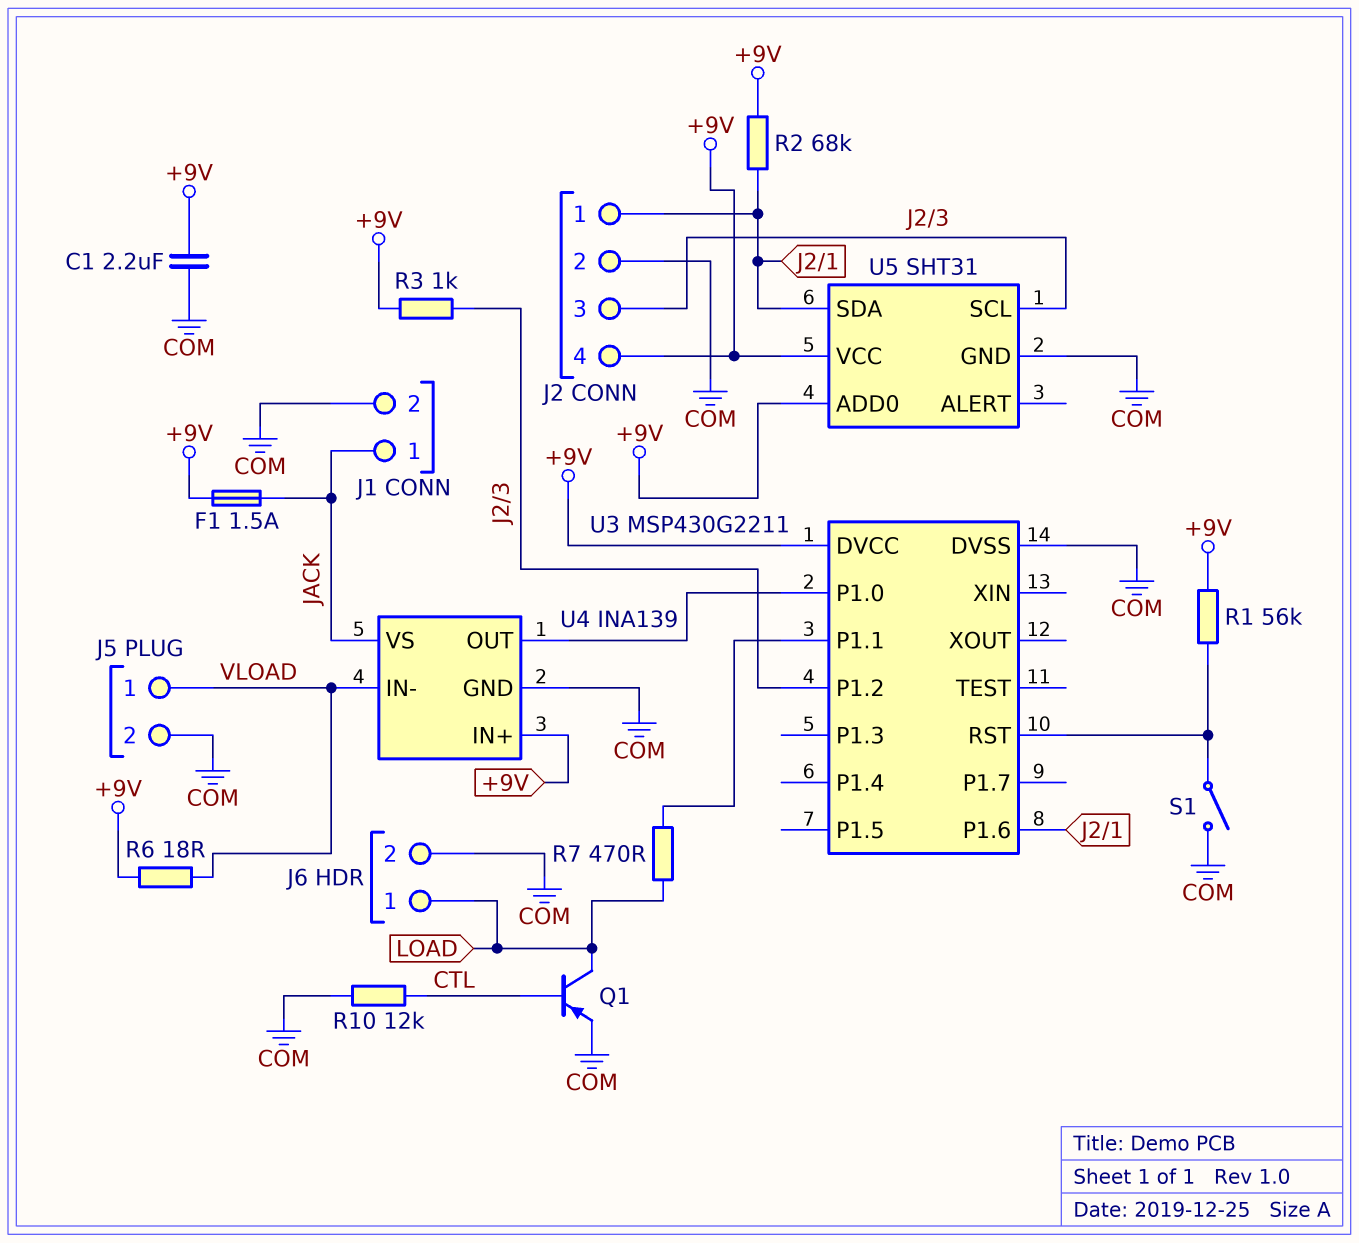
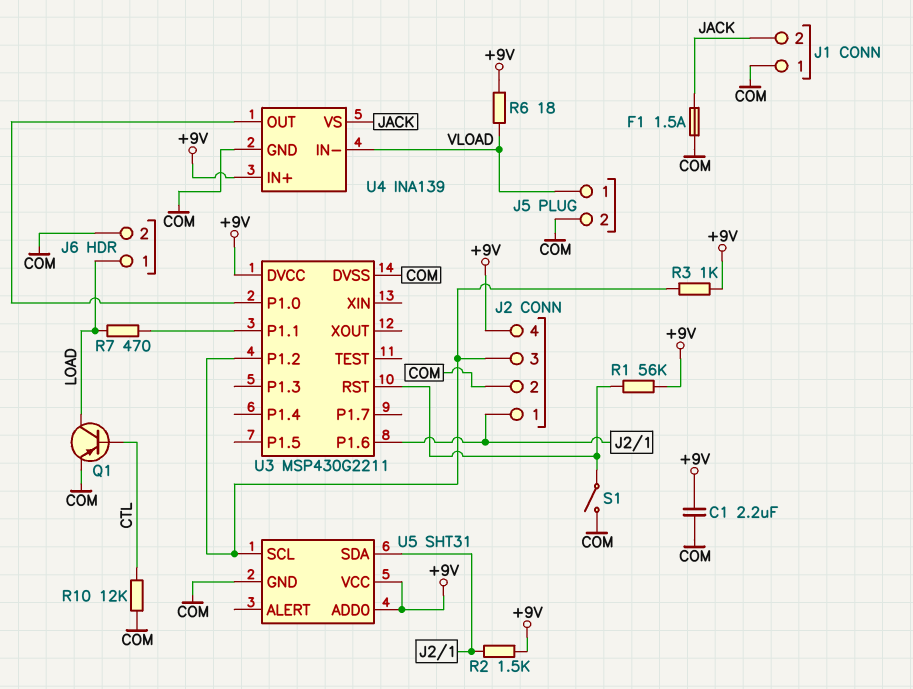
F1: 1.5A (+9V, JACK) -> 1.5A (COM, JACK)
J1 pin 1: JACK -> COM
J1 pin 2: COM -> JACK
R2: 68k (+9V, J2/1) -> 1.5k (+9V, J2/1)

